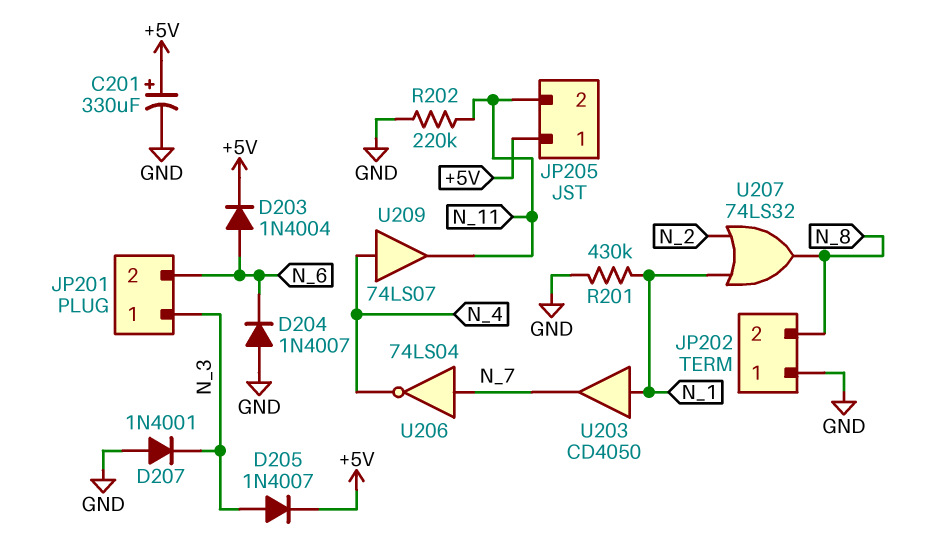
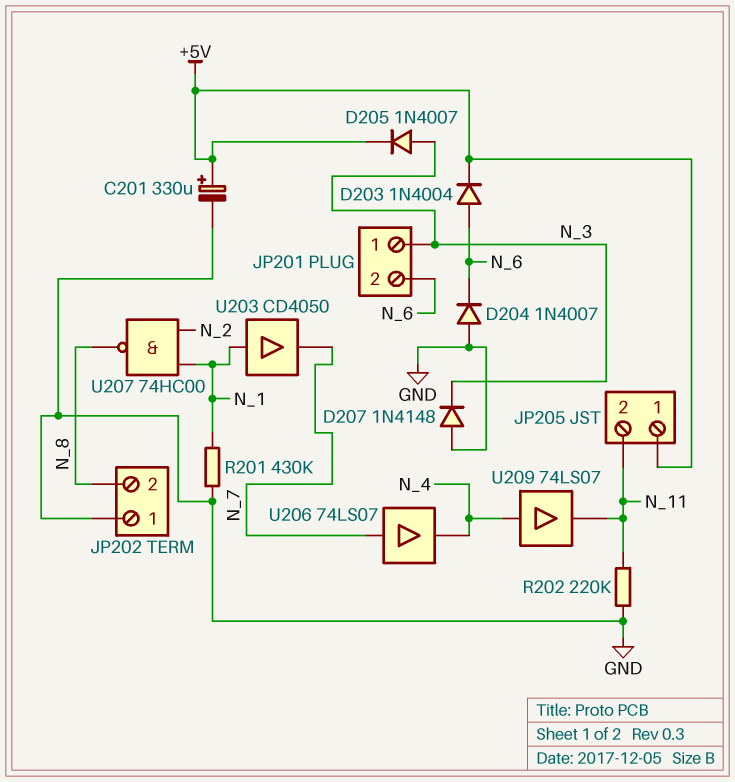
D207: diode 1N4001 (A GND, K N_3) -> diode 1N4148 (A GND, K N_3)
U206: NOT 74LS04 (in N_7, out N_4) -> buffer 74LS07 (in N_7, out N_4)
U207: OR 74LS32 (in N_1, in N_2, out N_8) -> NAND 74HC00 (in N_1, in N_2, out N_8)

